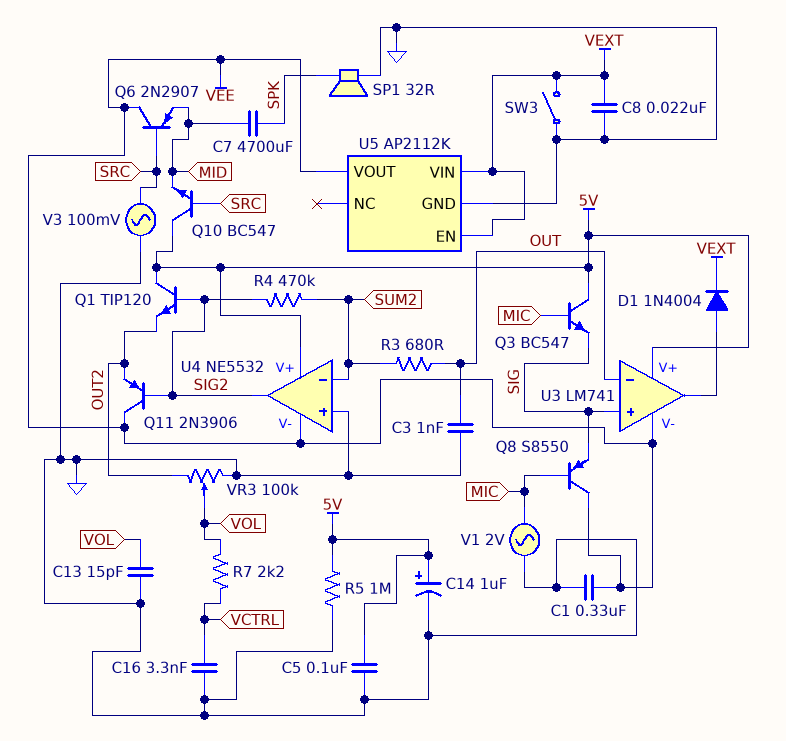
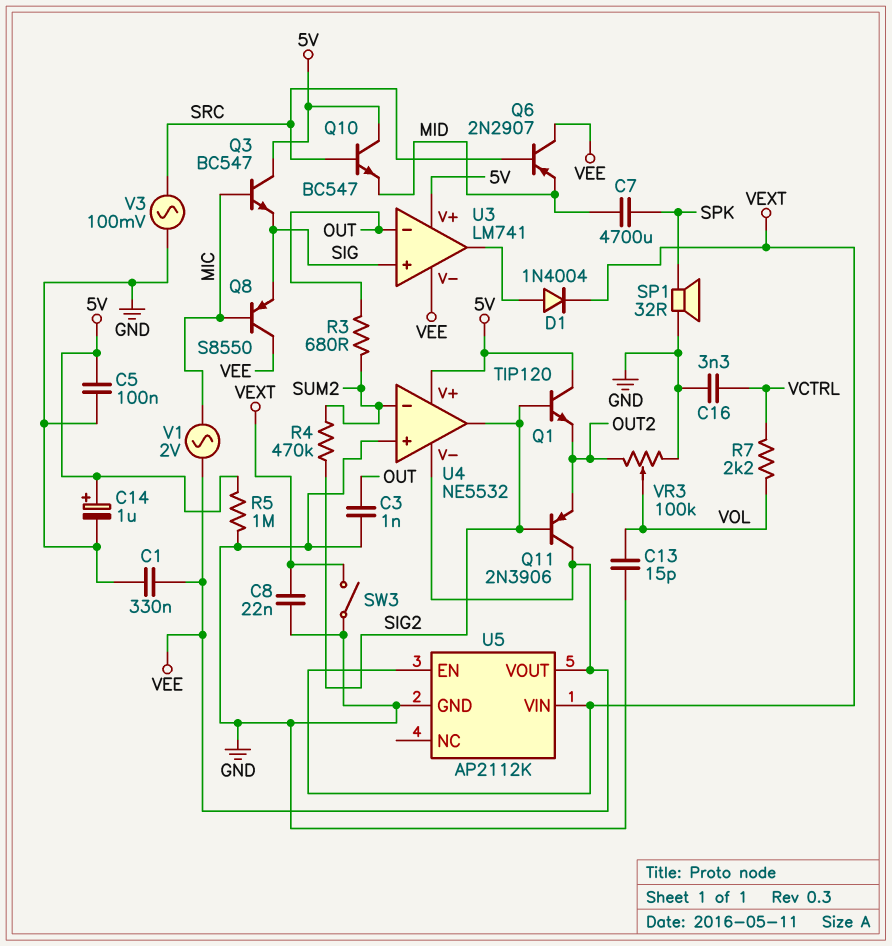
V1: AC 2V (GND, MIC) -> AC 2V (MIC, VEE)

